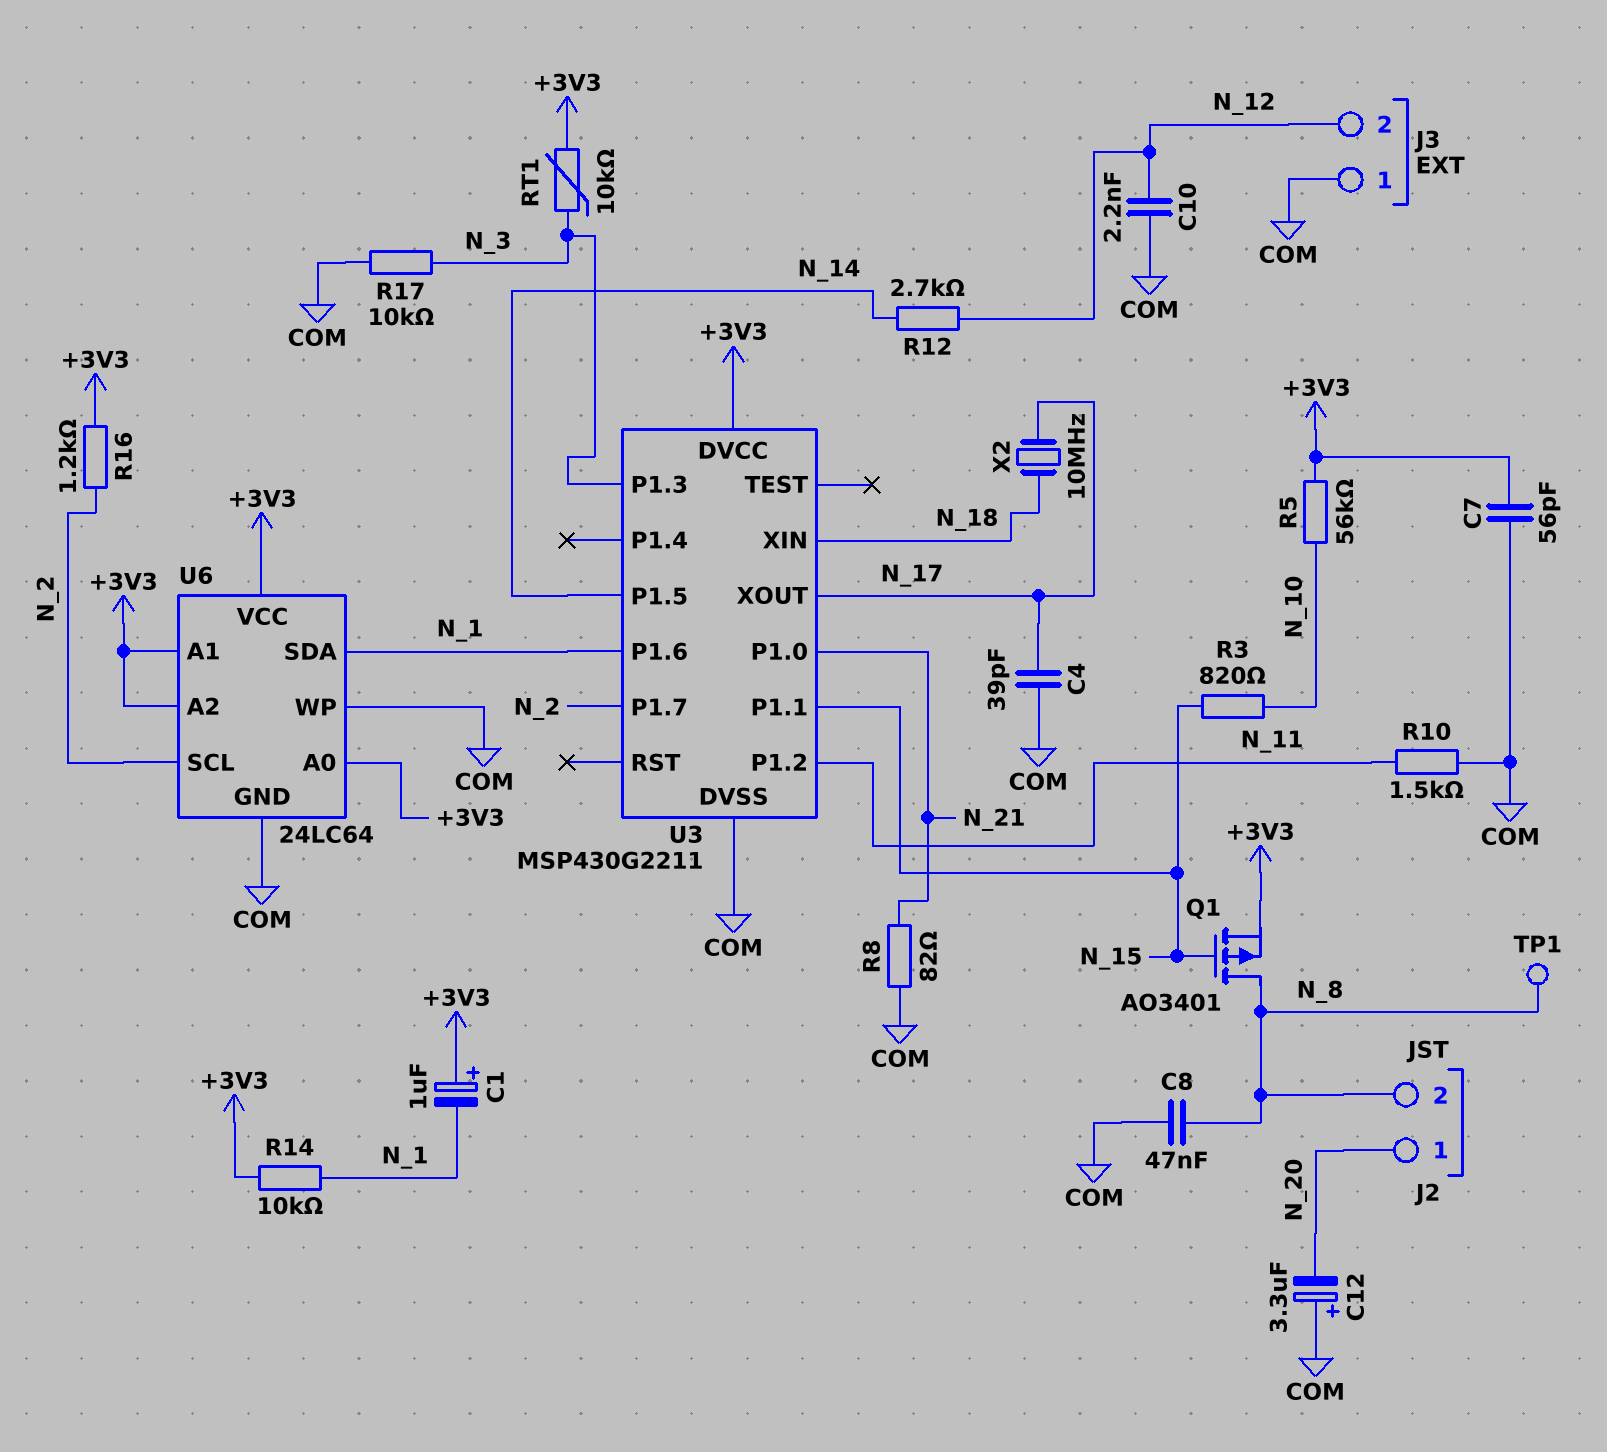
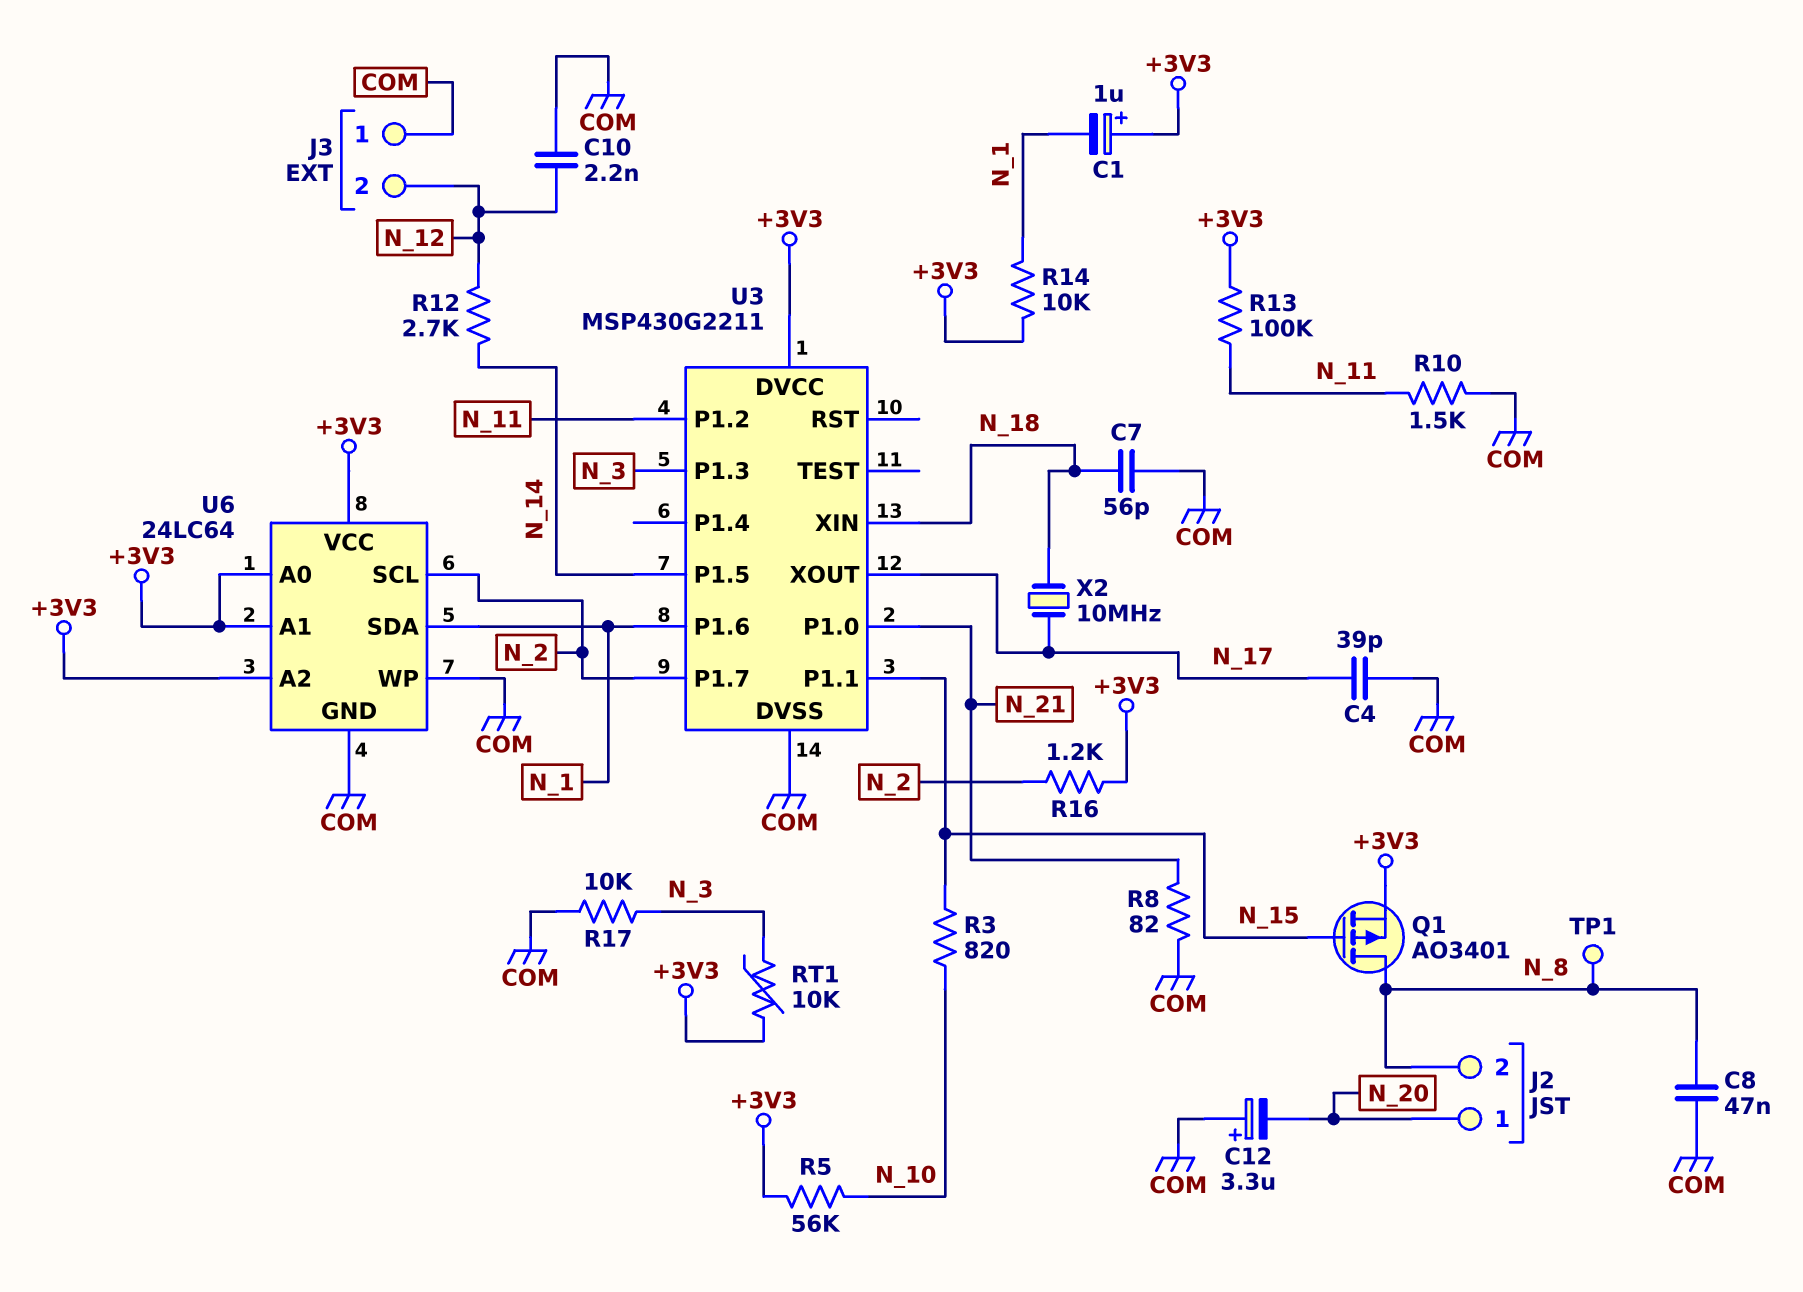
C7: 56pF (+3V3, COM) -> 56pF (COM, N_18)
R13: none -> 100k (+3V3, N_11)

